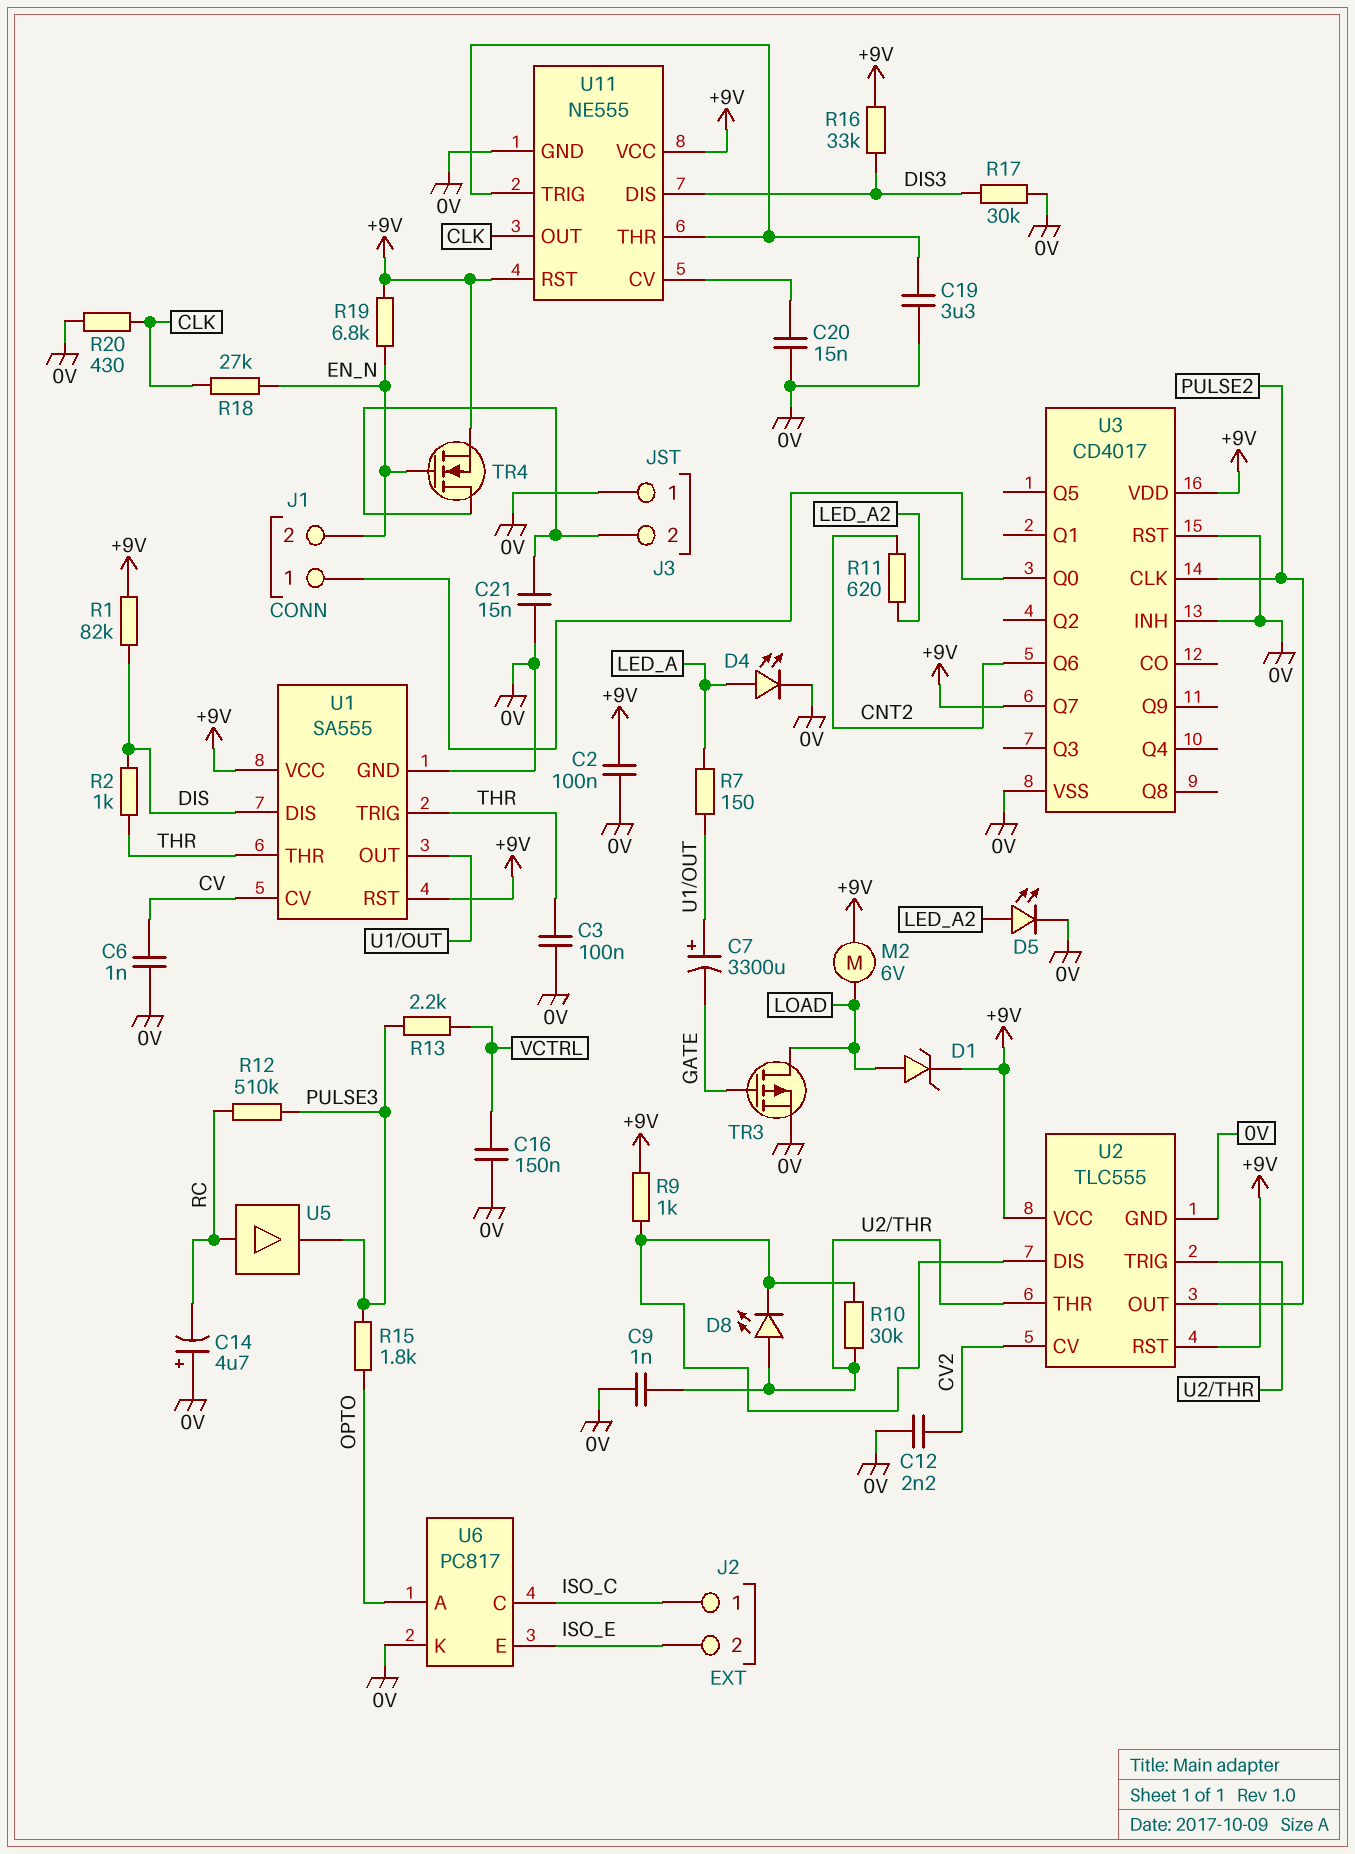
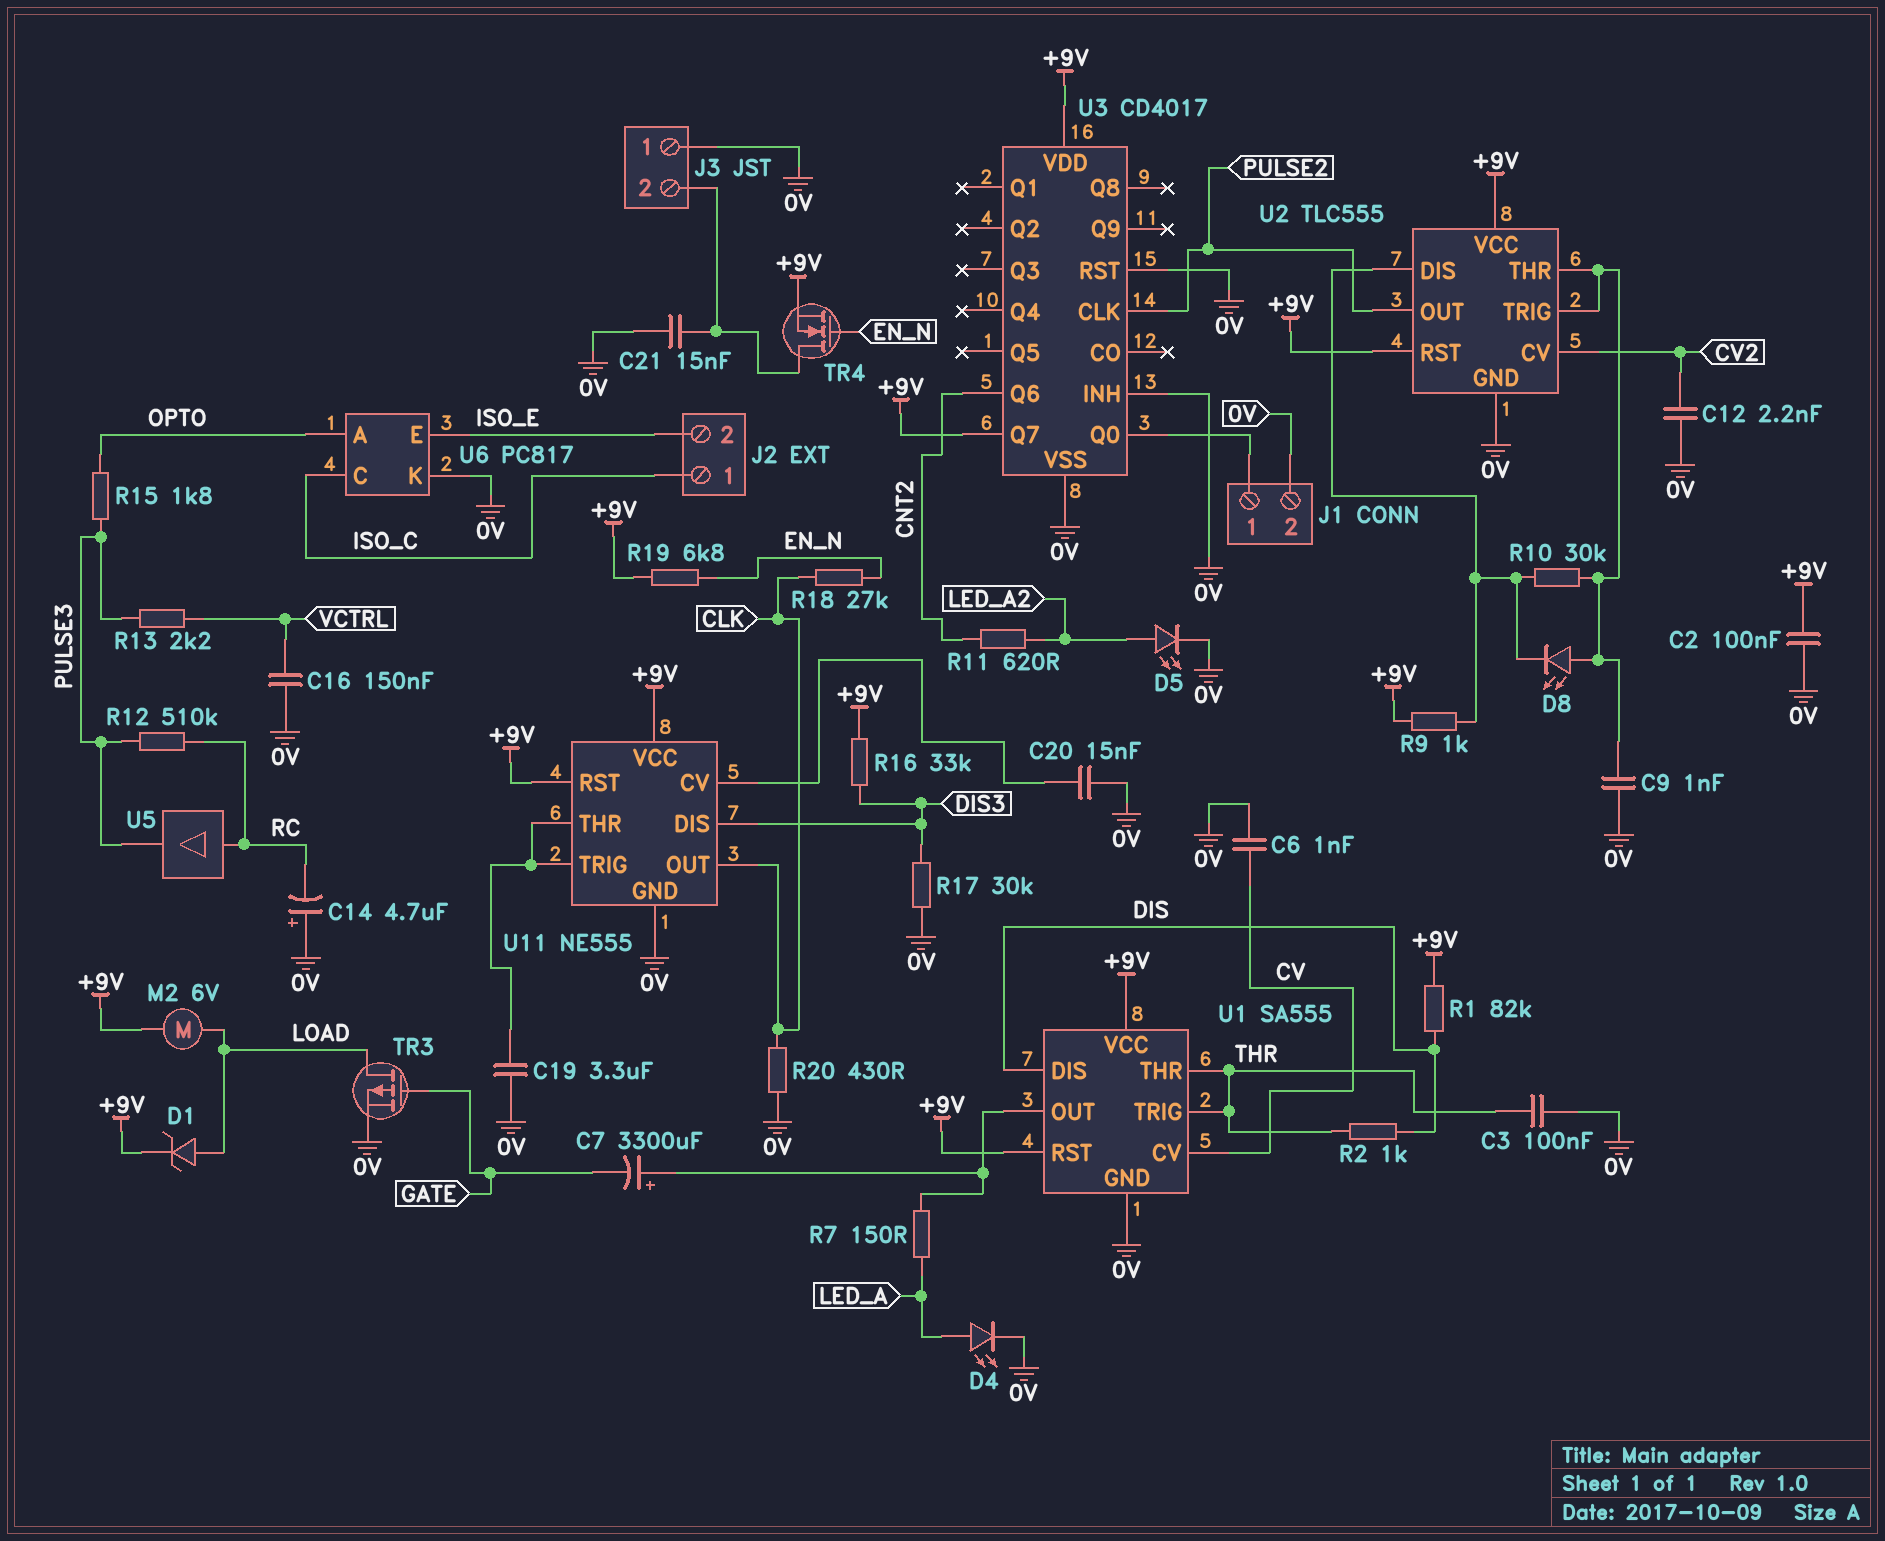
J1 pin 2: EN_N -> 0V

